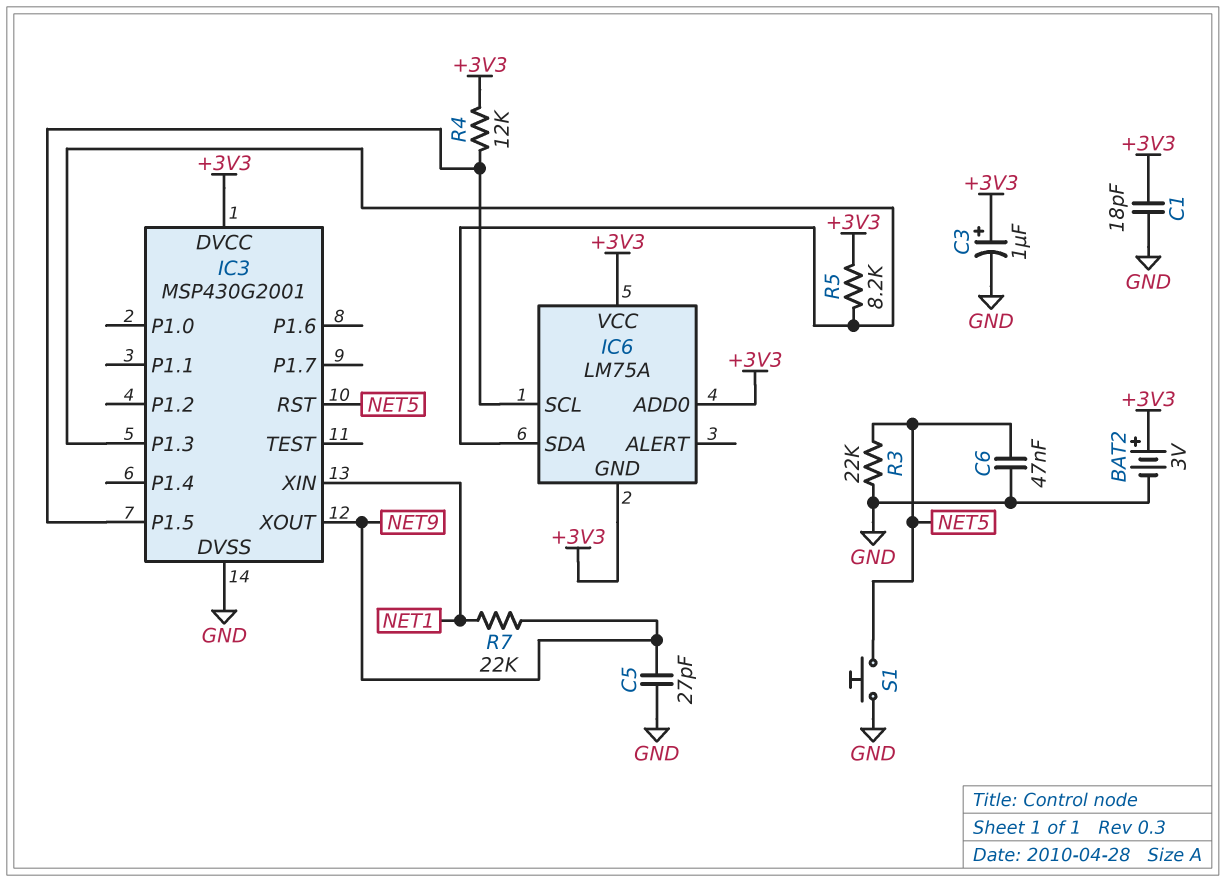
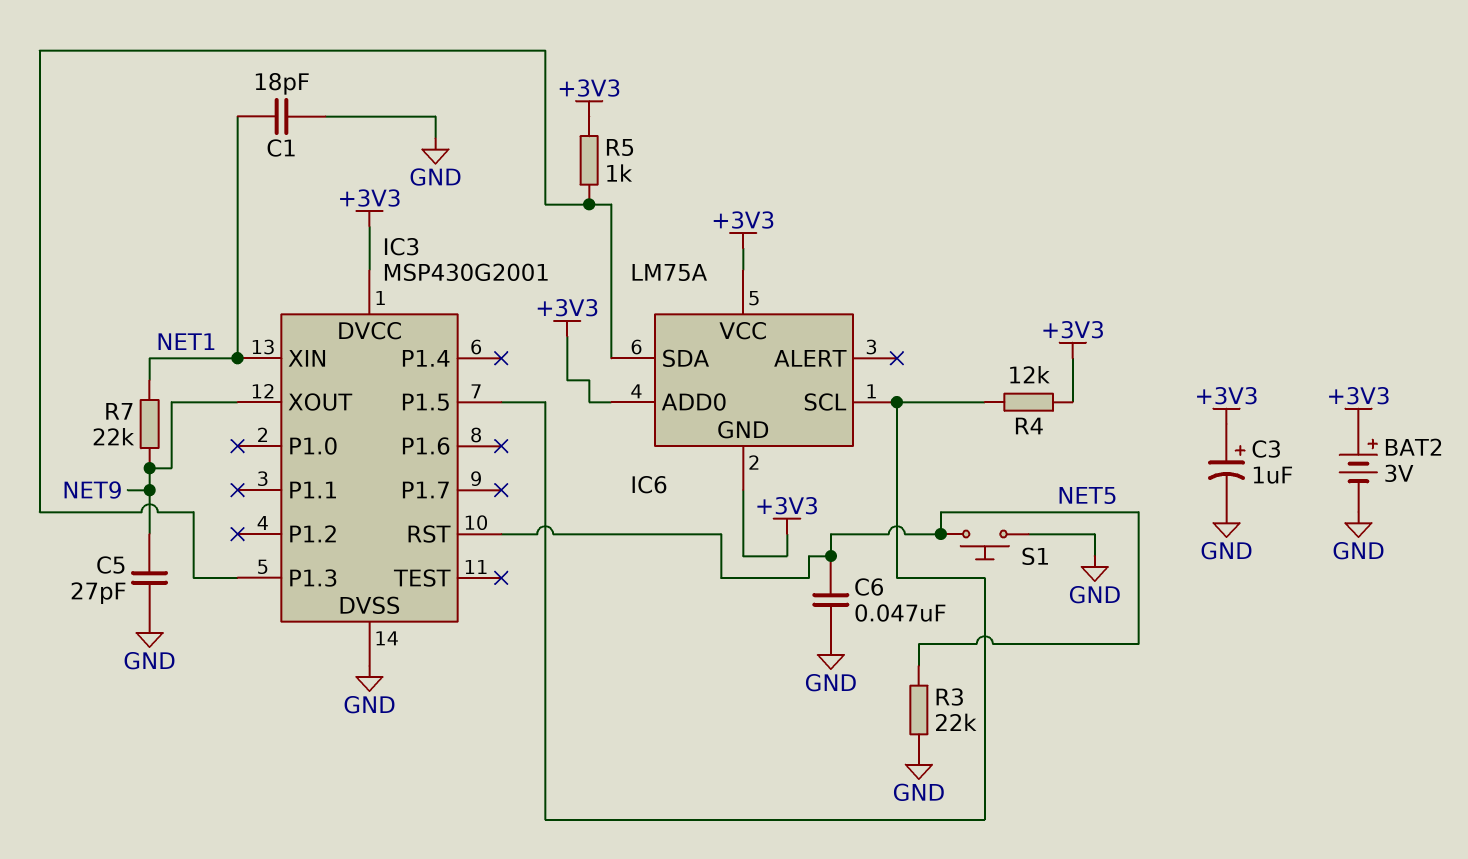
C1: 18pF (+3V3, GND) -> 18pF (GND, NET1)
R5: 8.2k (+3V3, IC3/P1.3) -> 1k (+3V3, IC3/P1.3)

